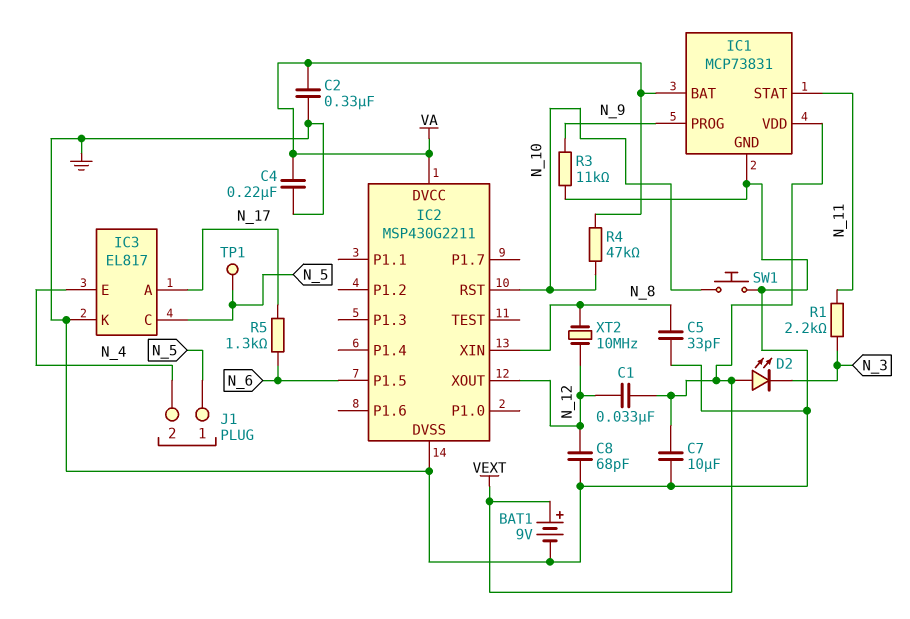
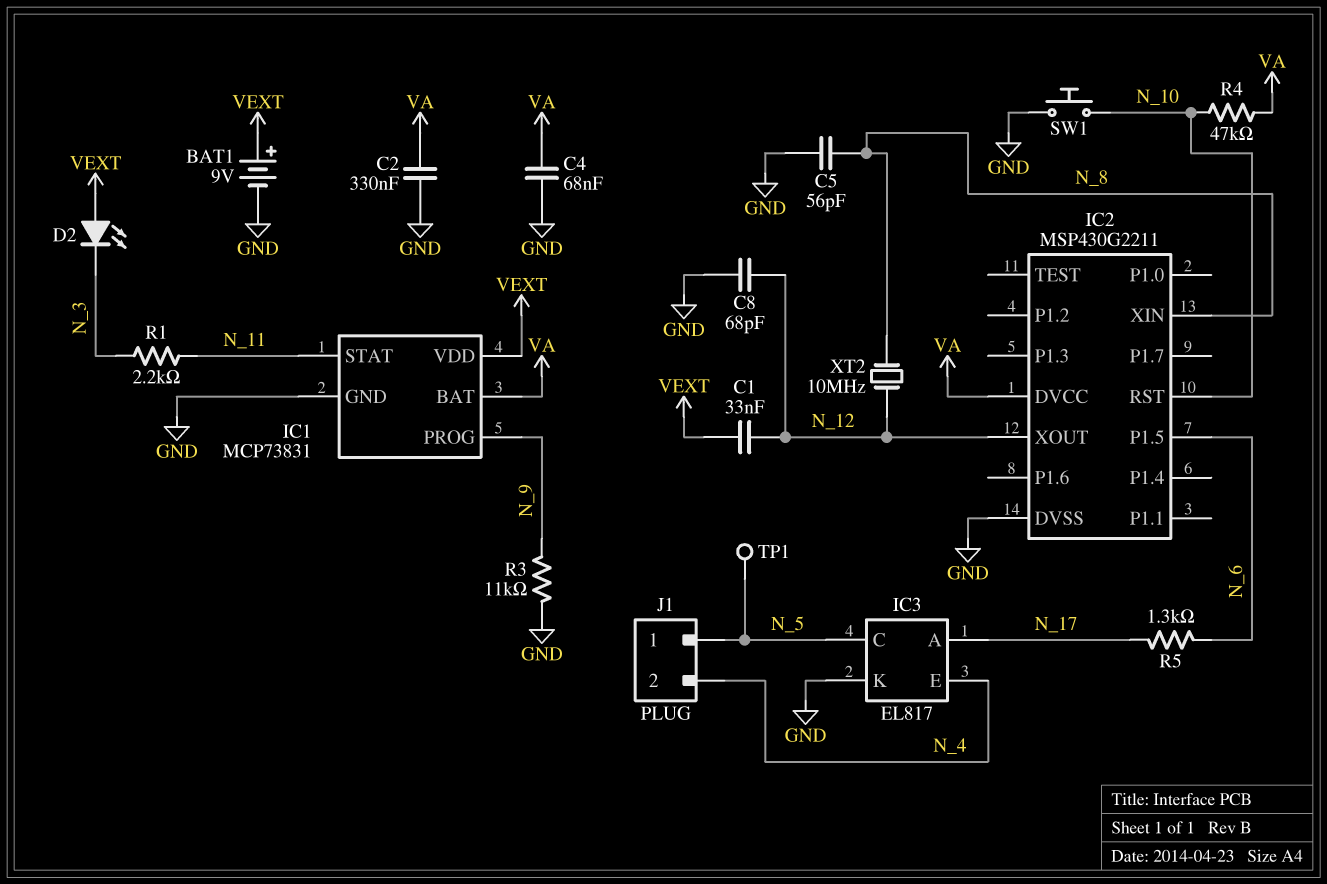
C4: 220nF (GND, VA) -> 68nF (GND, VA)
C5: 33pF (GND, N_8) -> 56pF (GND, N_8)
C7: 10uF (GND, VEXT) -> none

